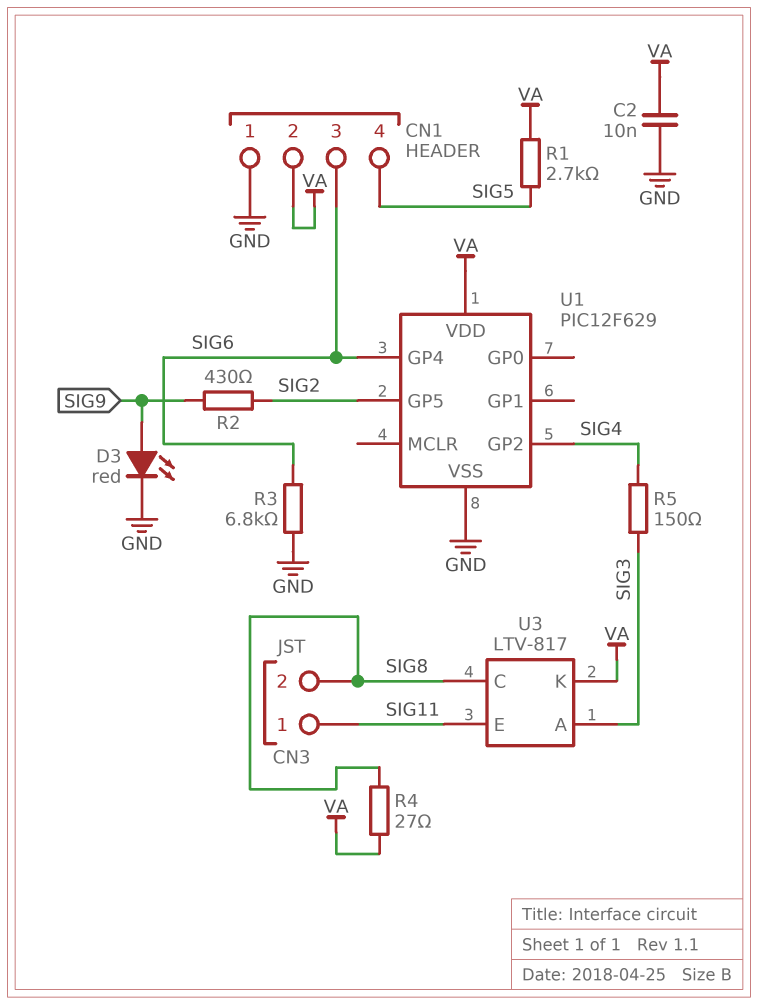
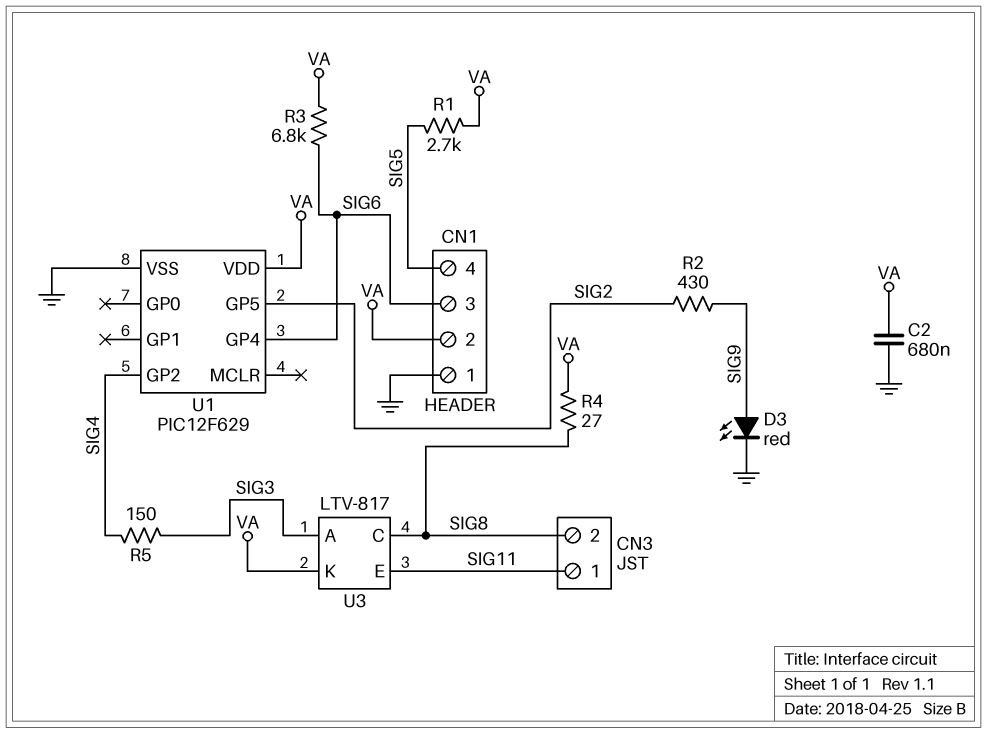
C2: 10nF (GND, VA) -> 680nF (GND, VA)
R3: 6.8k (GND, SIG6) -> 6.8k (SIG6, VA)

